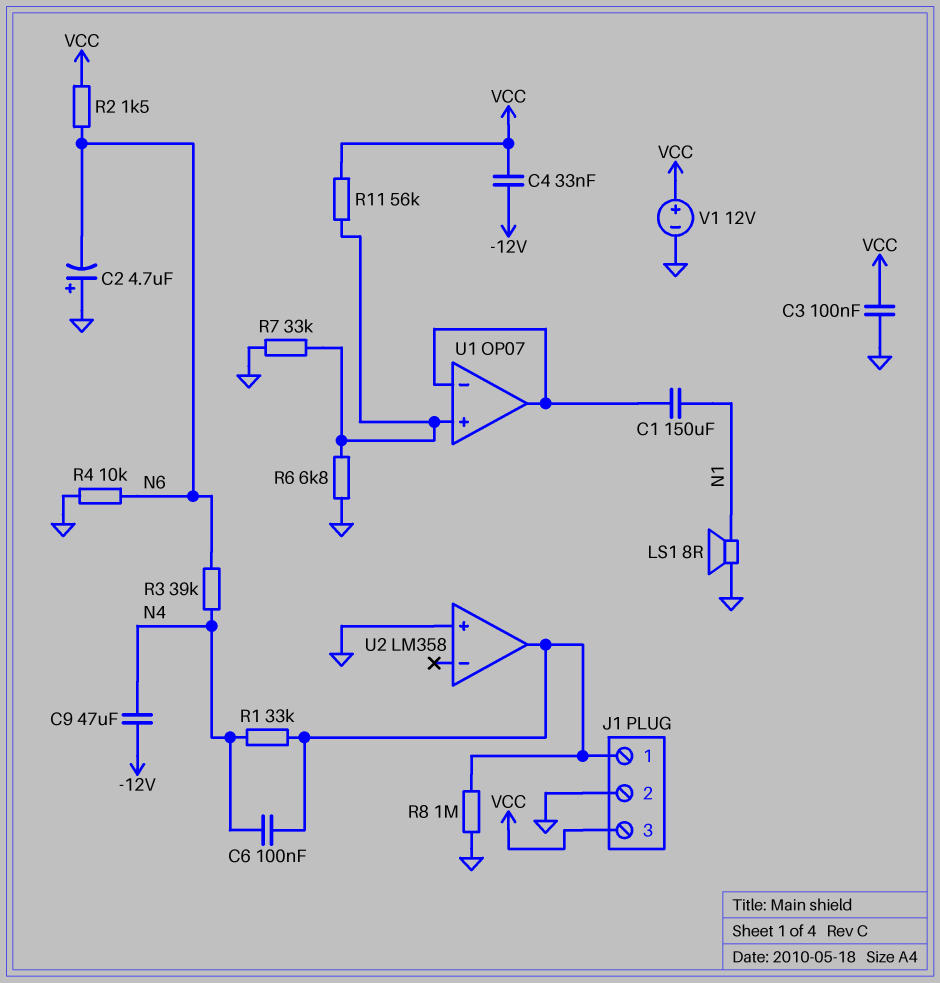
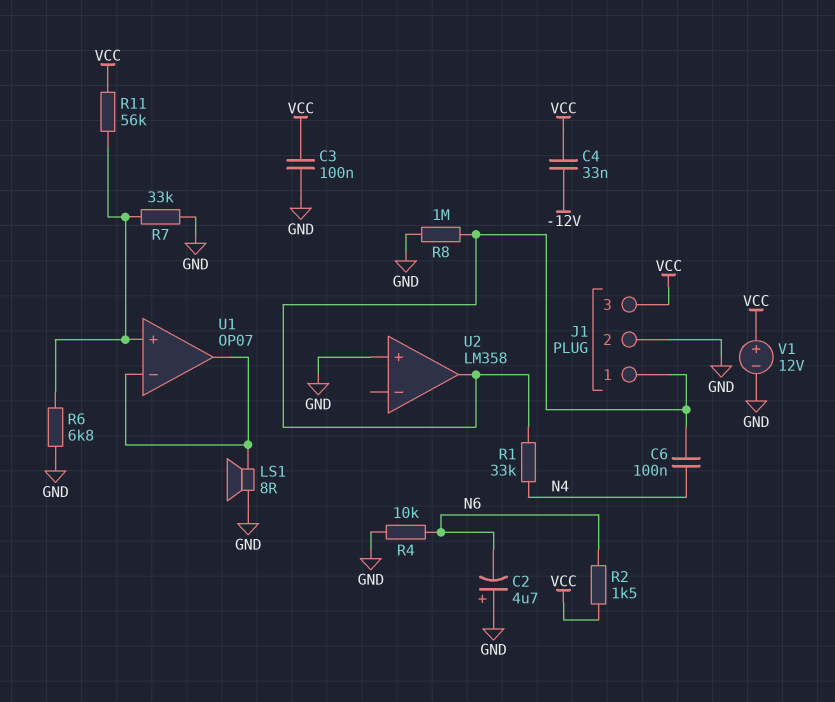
C1: 150uF (N1, U1/in-) -> none
C9: 47uF (-12V, N4) -> none
LS1: speaker 8R (GND, N1) -> speaker 8R (GND, U1/in-)
R3: 39k (N4, N6) -> none

